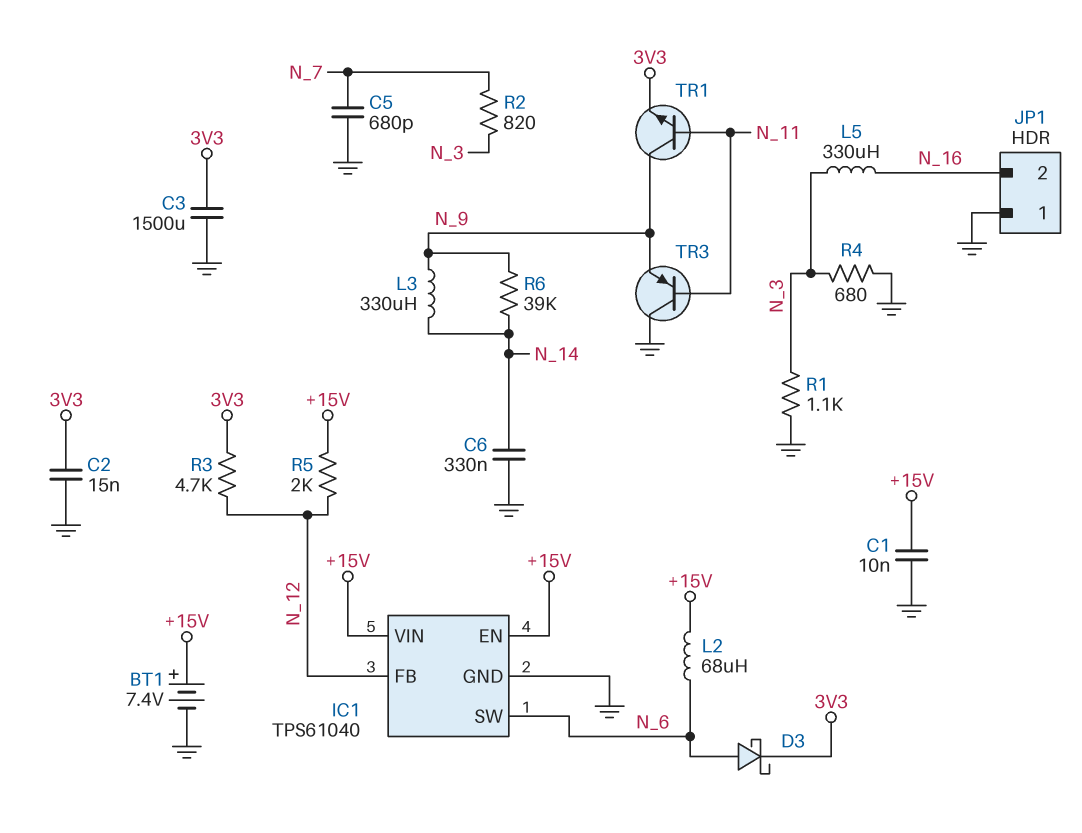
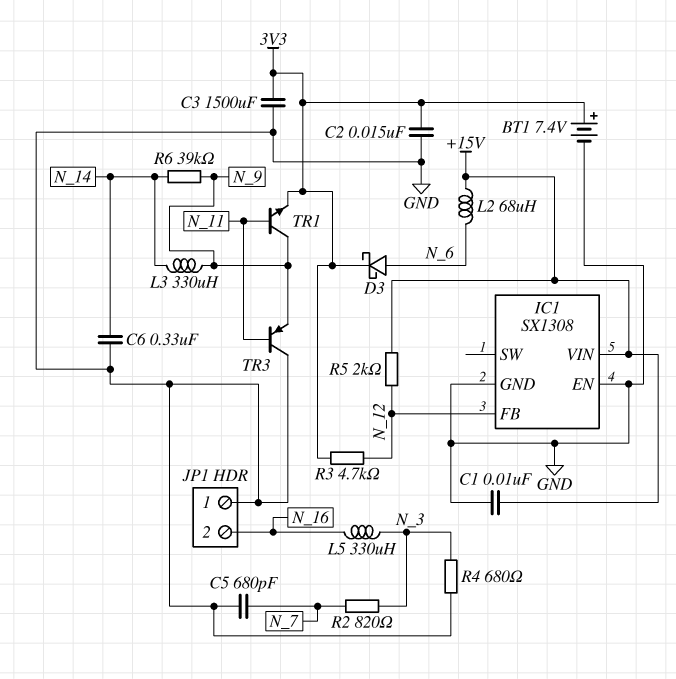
BT1: 7.4V (plus +15V, minus GND) -> 7.4V (plus 3V3, minus GND)
IC1: TPS61040 -> SX1308
IC1 pin EN: +15V -> GND
IC1 pin SW: N_6 -> none
R1: 1.1k (GND, N_3) -> none

